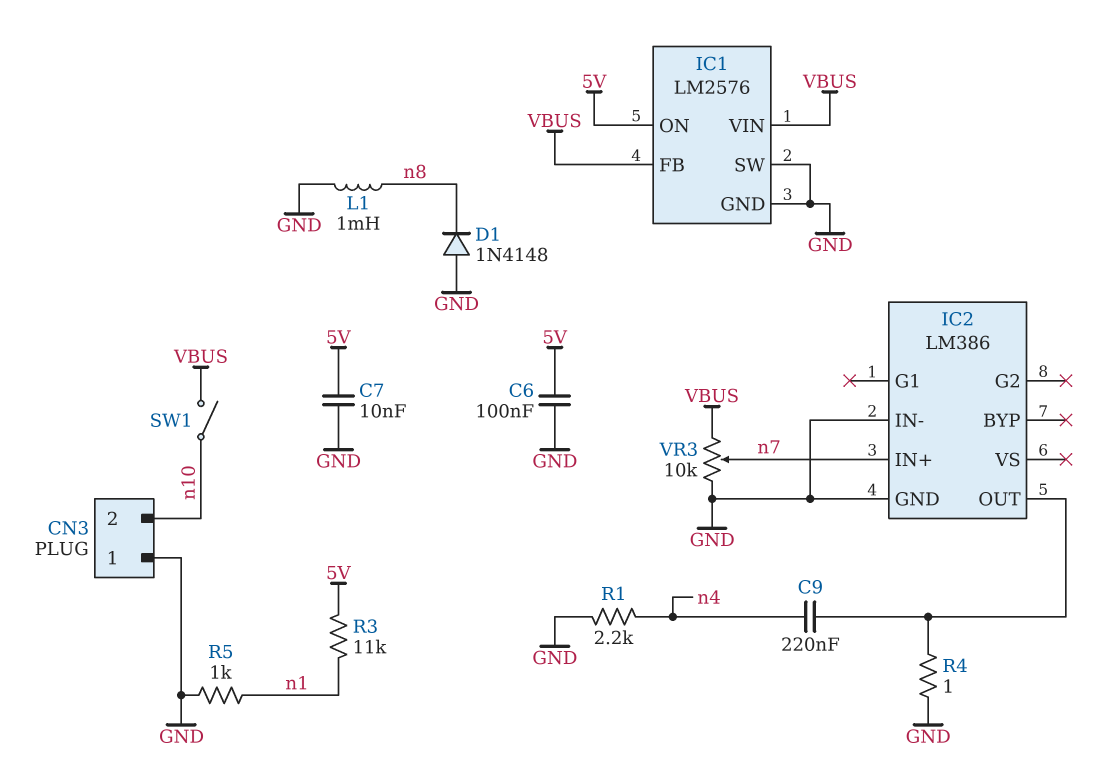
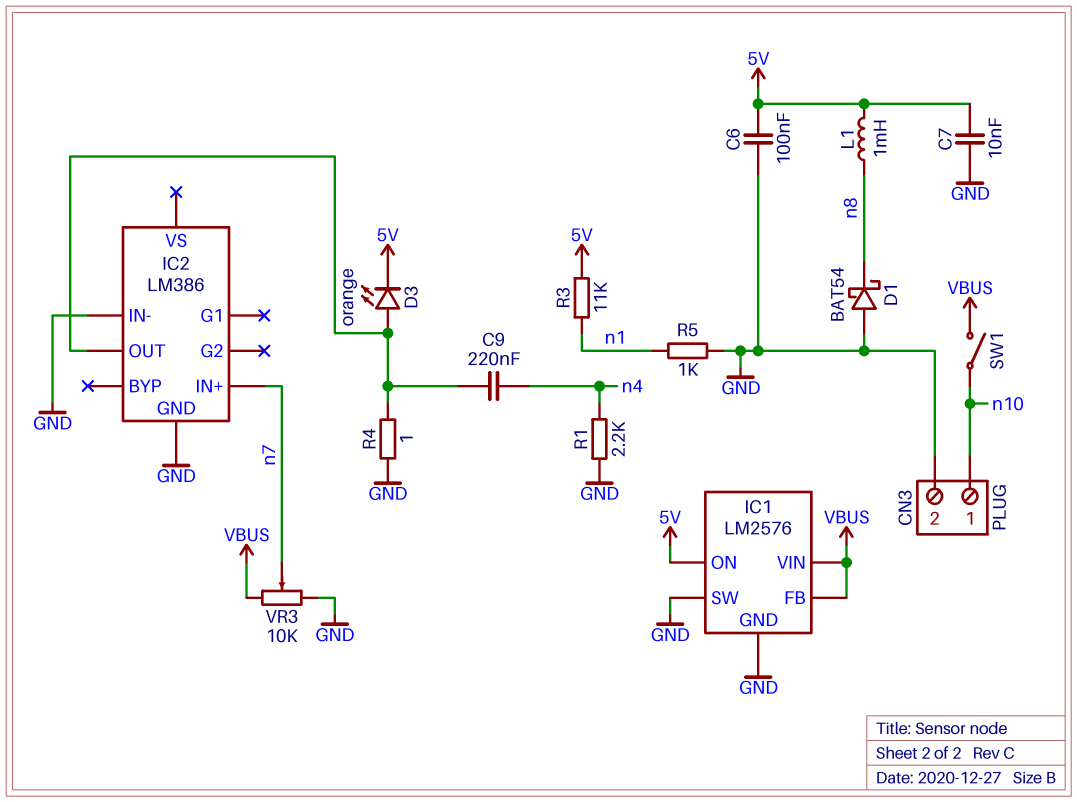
CN3 pin 1: GND -> n10
CN3 pin 2: n10 -> GND
D1: diode 1N4148 (A GND, K n8) -> schottky BAT54 (A GND, K n8)
D3: none -> LED orange (A IC2/OUT, K 5V)
L1: 1mH (GND, n8) -> 1mH (5V, n8)

